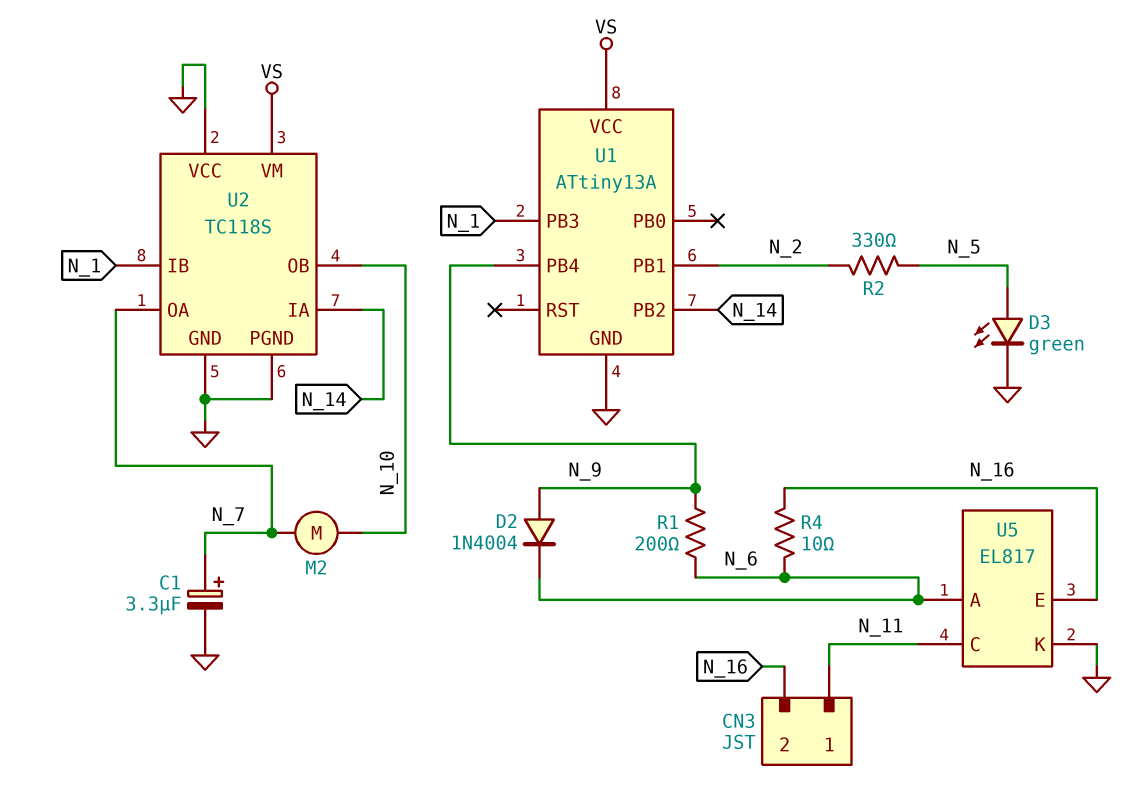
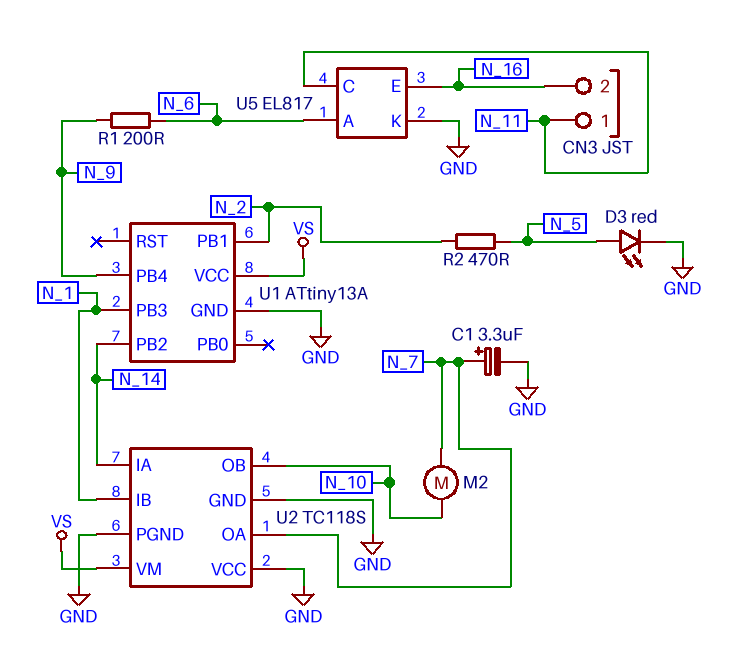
D2: diode 1N4004 (A N_9, K N_6) -> none
D3: LED green (A N_5, K GND) -> LED red (A N_5, K GND)
R2: 330 (N_2, N_5) -> 470 (N_2, N_5)
R4: 10 (N_6, N_16) -> none

